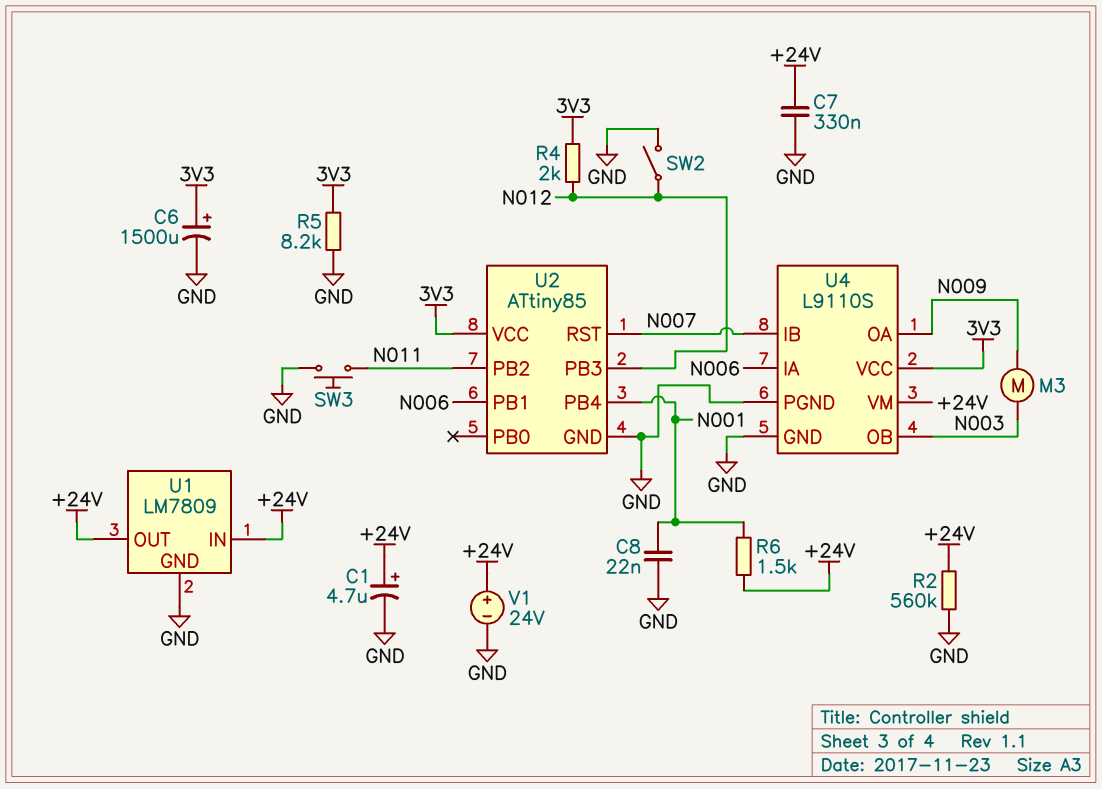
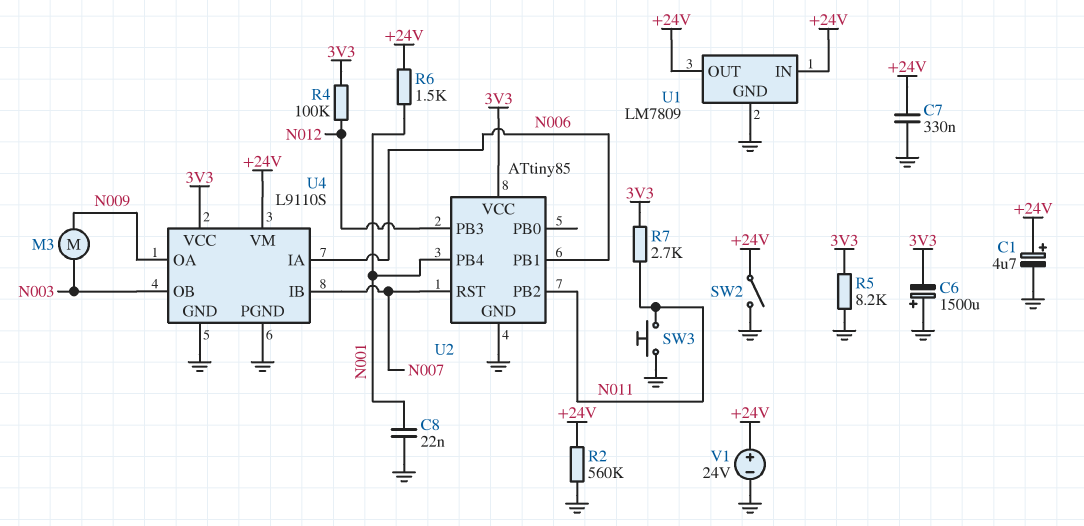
C6: 1500uF (plus 3V3, minus GND) -> 1500uF (plus GND, minus 3V3)
R4: 2k (3V3, N012) -> 100k (3V3, N012)
R7: none -> 2.7k (3V3, N011)
SW2: switch (GND, N012) -> switch (+24V, GND)

